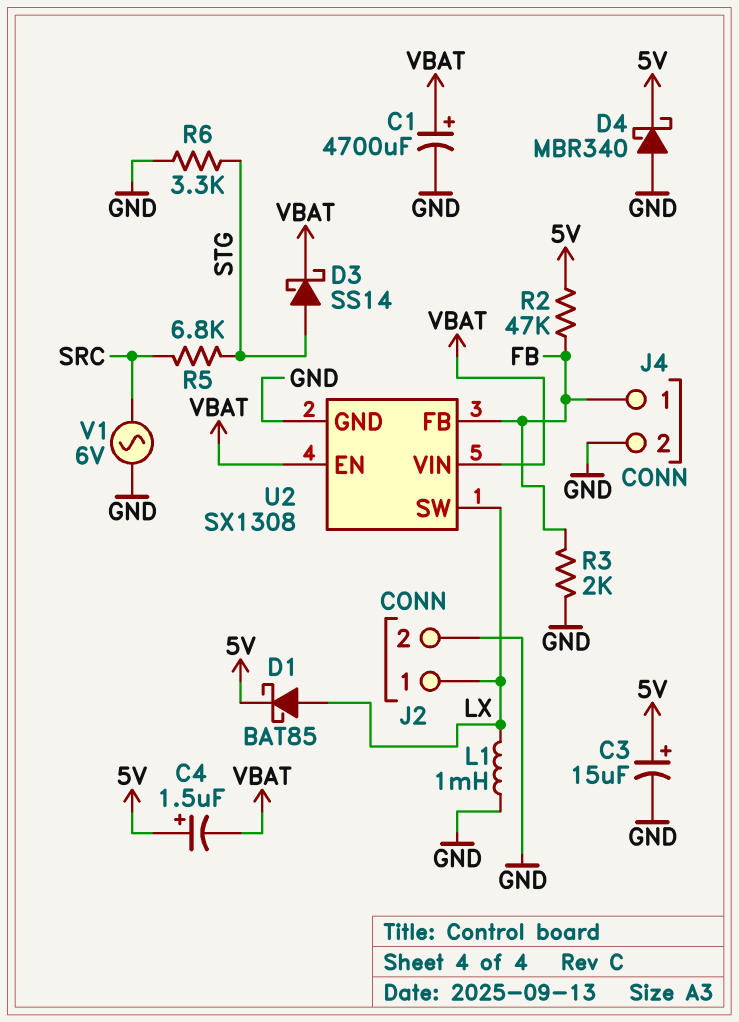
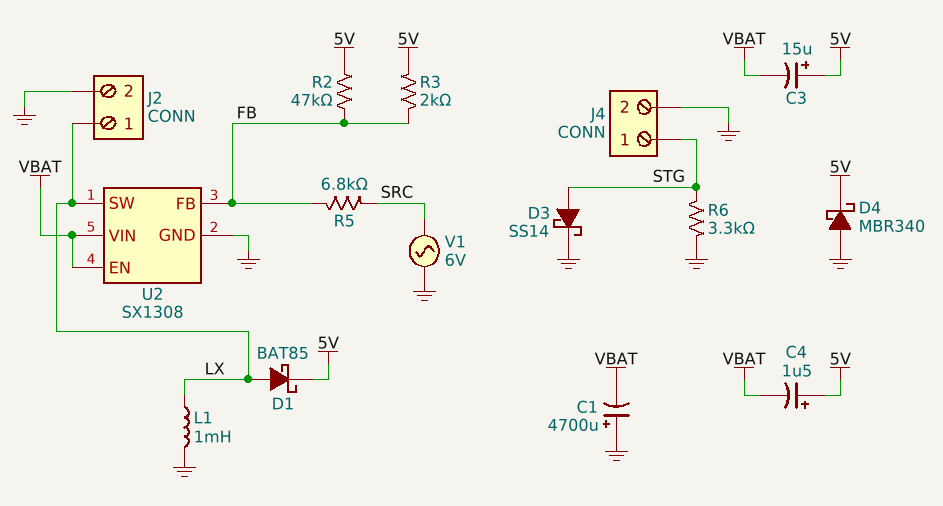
C1: 4700uF (plus VBAT, minus GND) -> 4700uF (plus GND, minus VBAT)
C3: 15uF (plus 5V, minus GND) -> 15uF (plus 5V, minus VBAT)
D3: schottky SS14 (A STG, K VBAT) -> schottky SS14 (A STG, K GND)
J4 pin 1: FB -> STG
R3: 2k (FB, GND) -> 2k (5V, FB)
R5: 6.8k (SRC, STG) -> 6.8k (FB, SRC)

